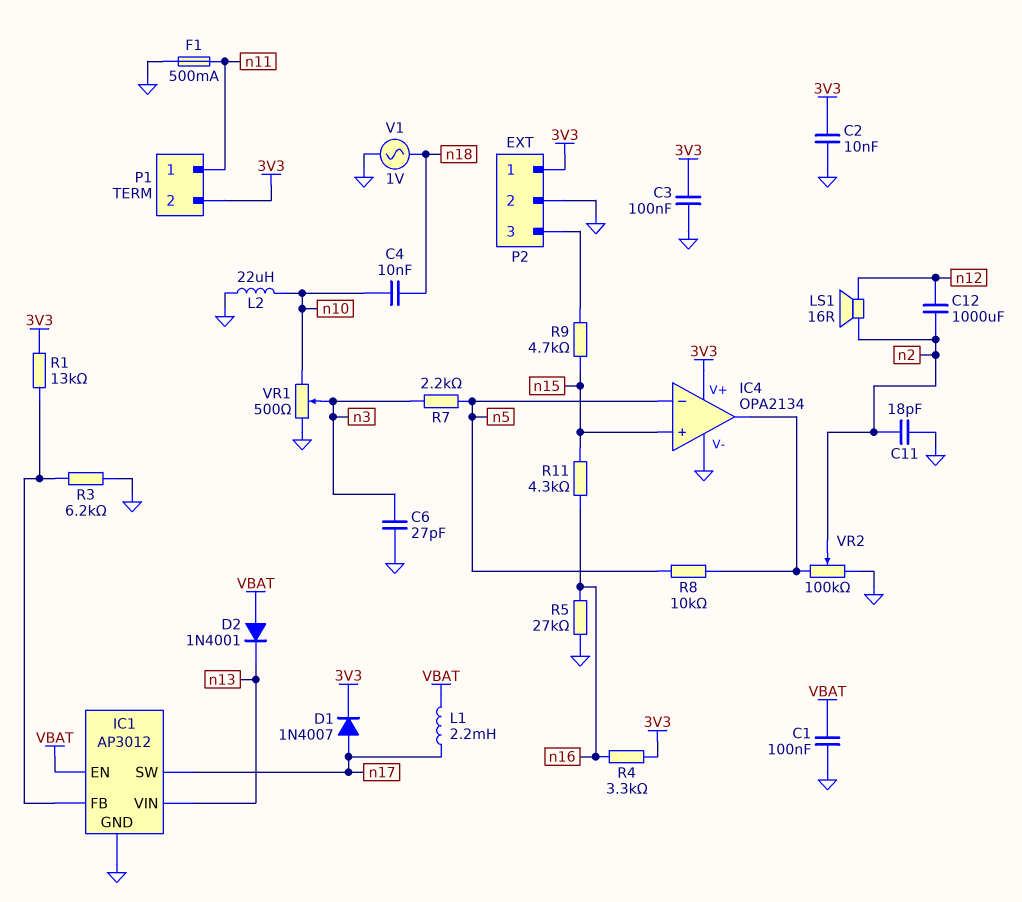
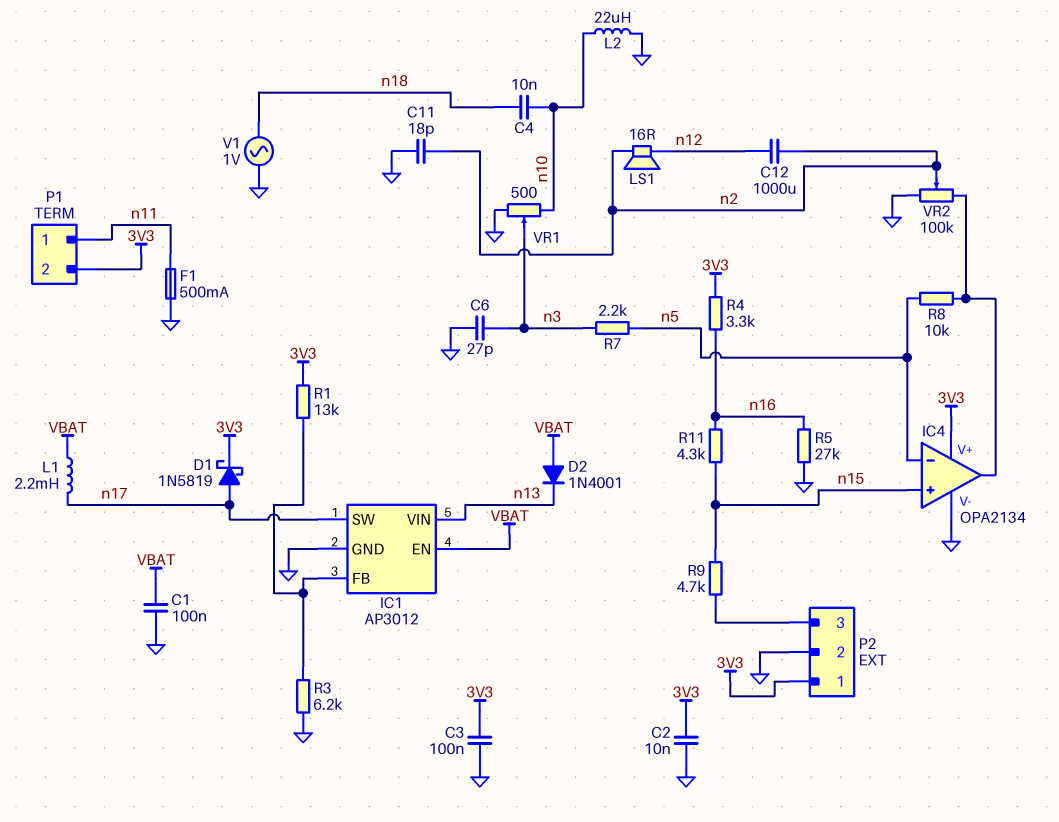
D1: diode 1N4007 (A n17, K 3V3) -> schottky 1N5819 (A n17, K 3V3)

